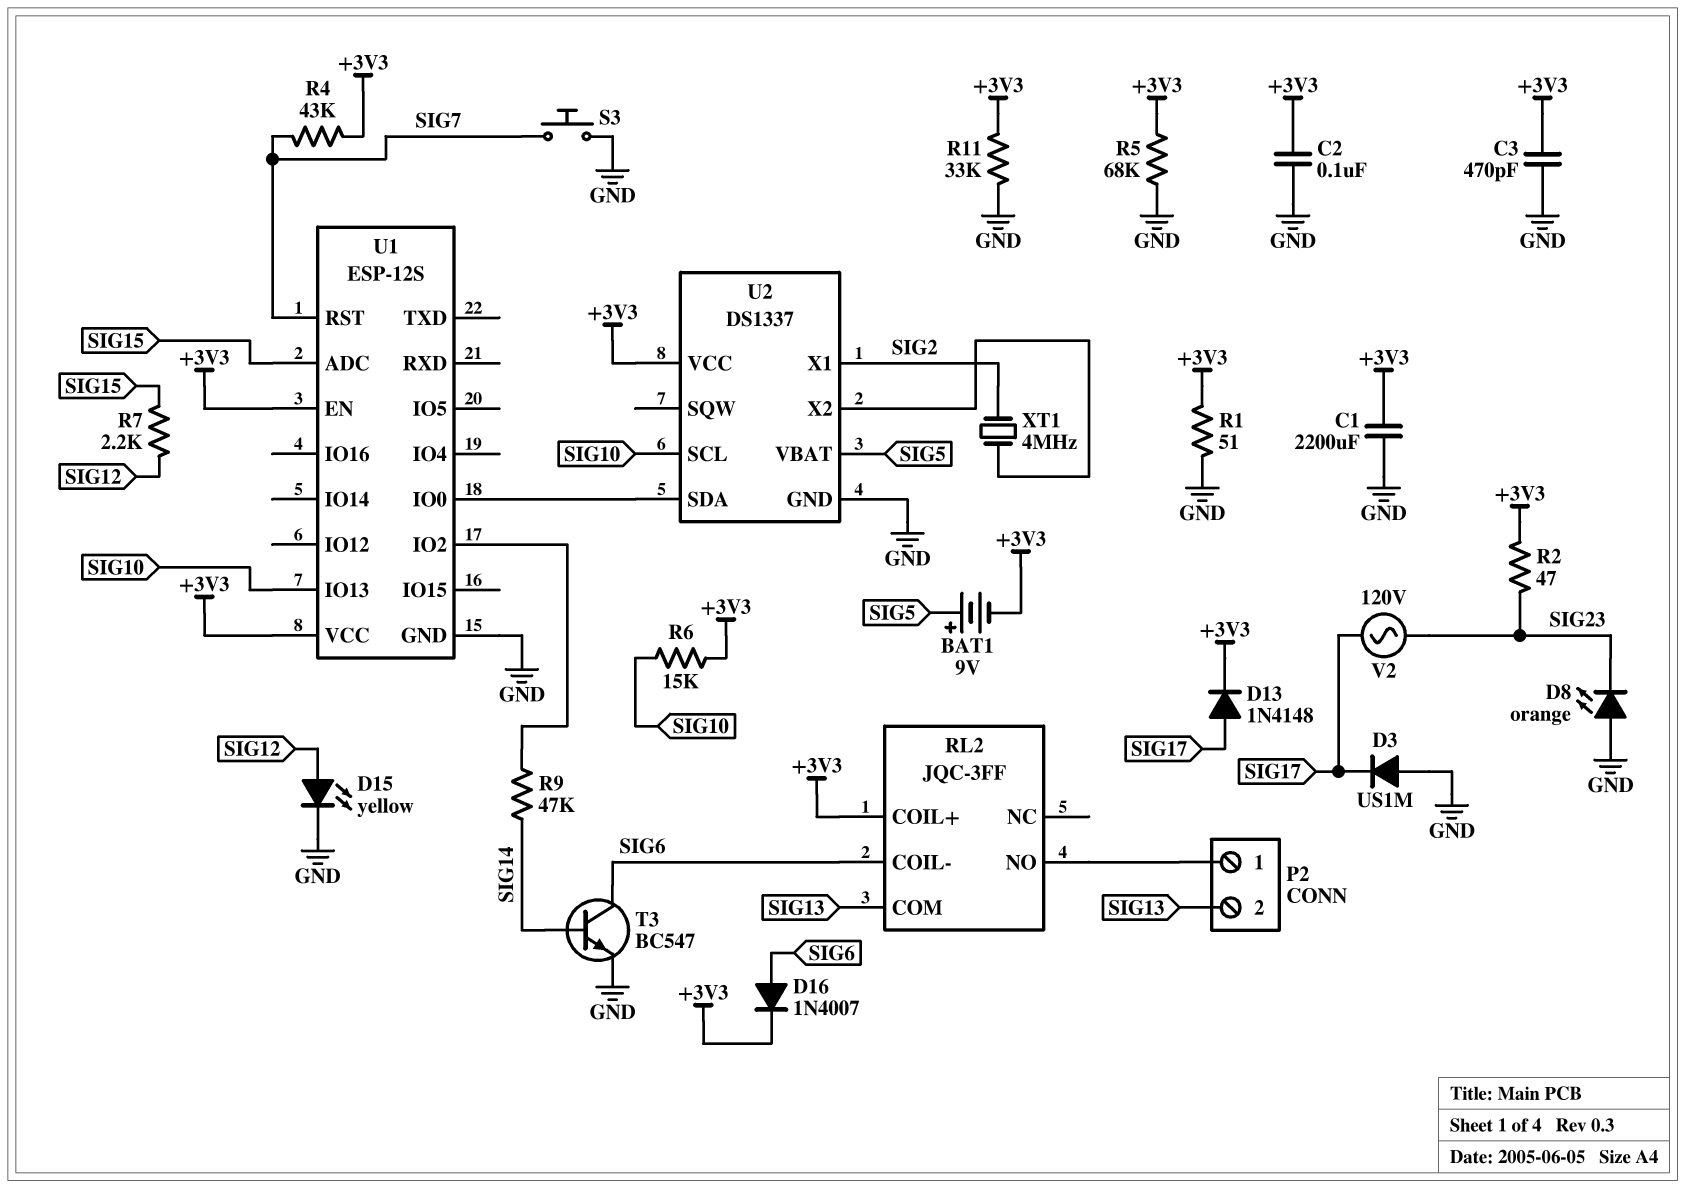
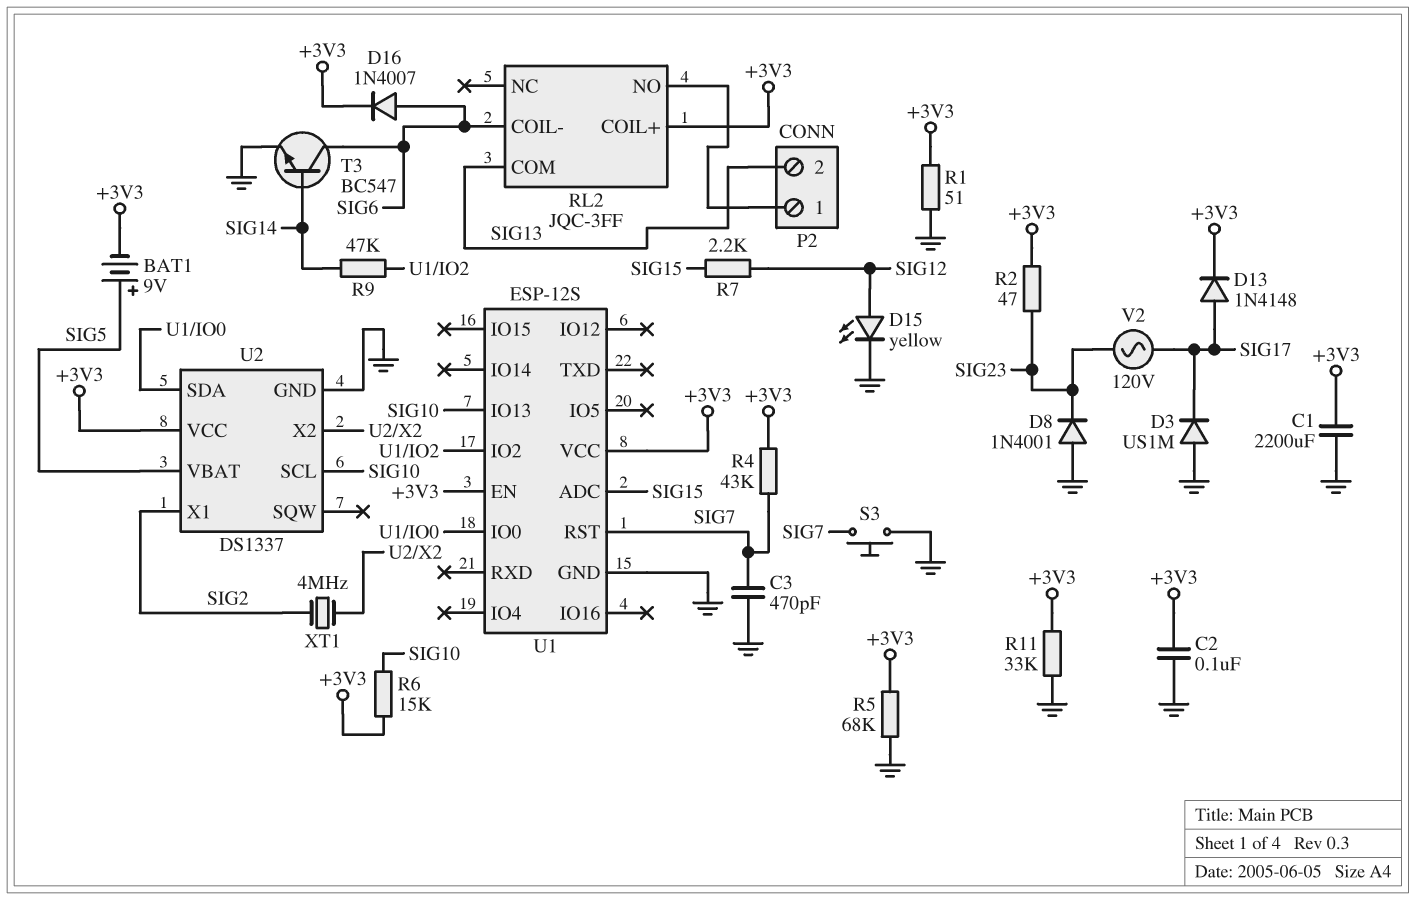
C3: 470pF (+3V3, GND) -> 470pF (GND, SIG7)
D8: LED orange (A GND, K SIG23) -> diode 1N4001 (A GND, K SIG23)

